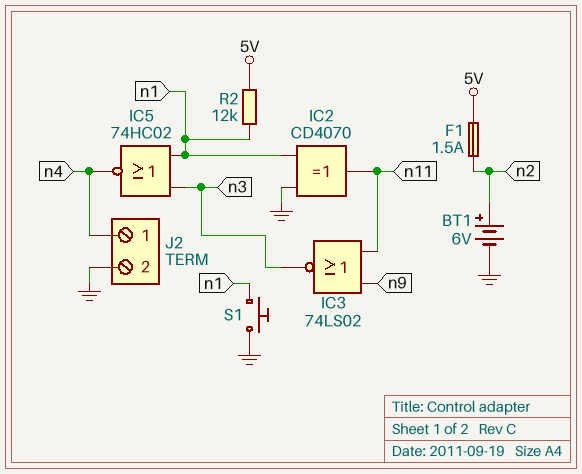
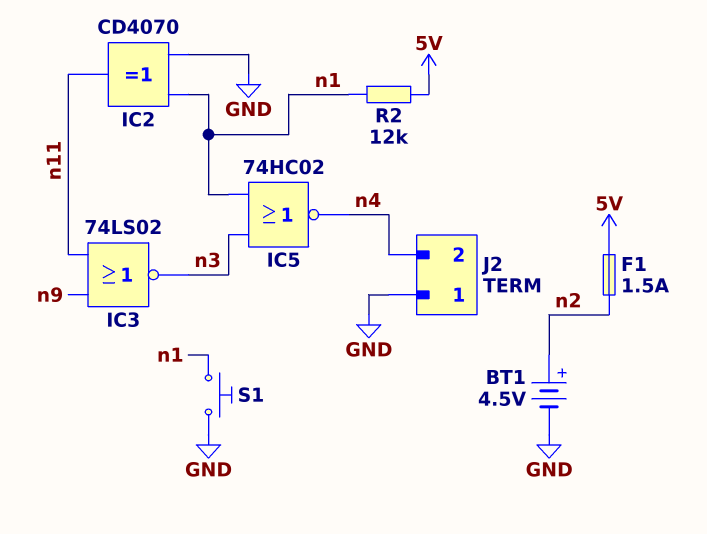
BT1: 6V (plus n2, minus GND) -> 4.5V (plus n2, minus GND)
J2 pin 1: n4 -> GND
J2 pin 2: GND -> n4

